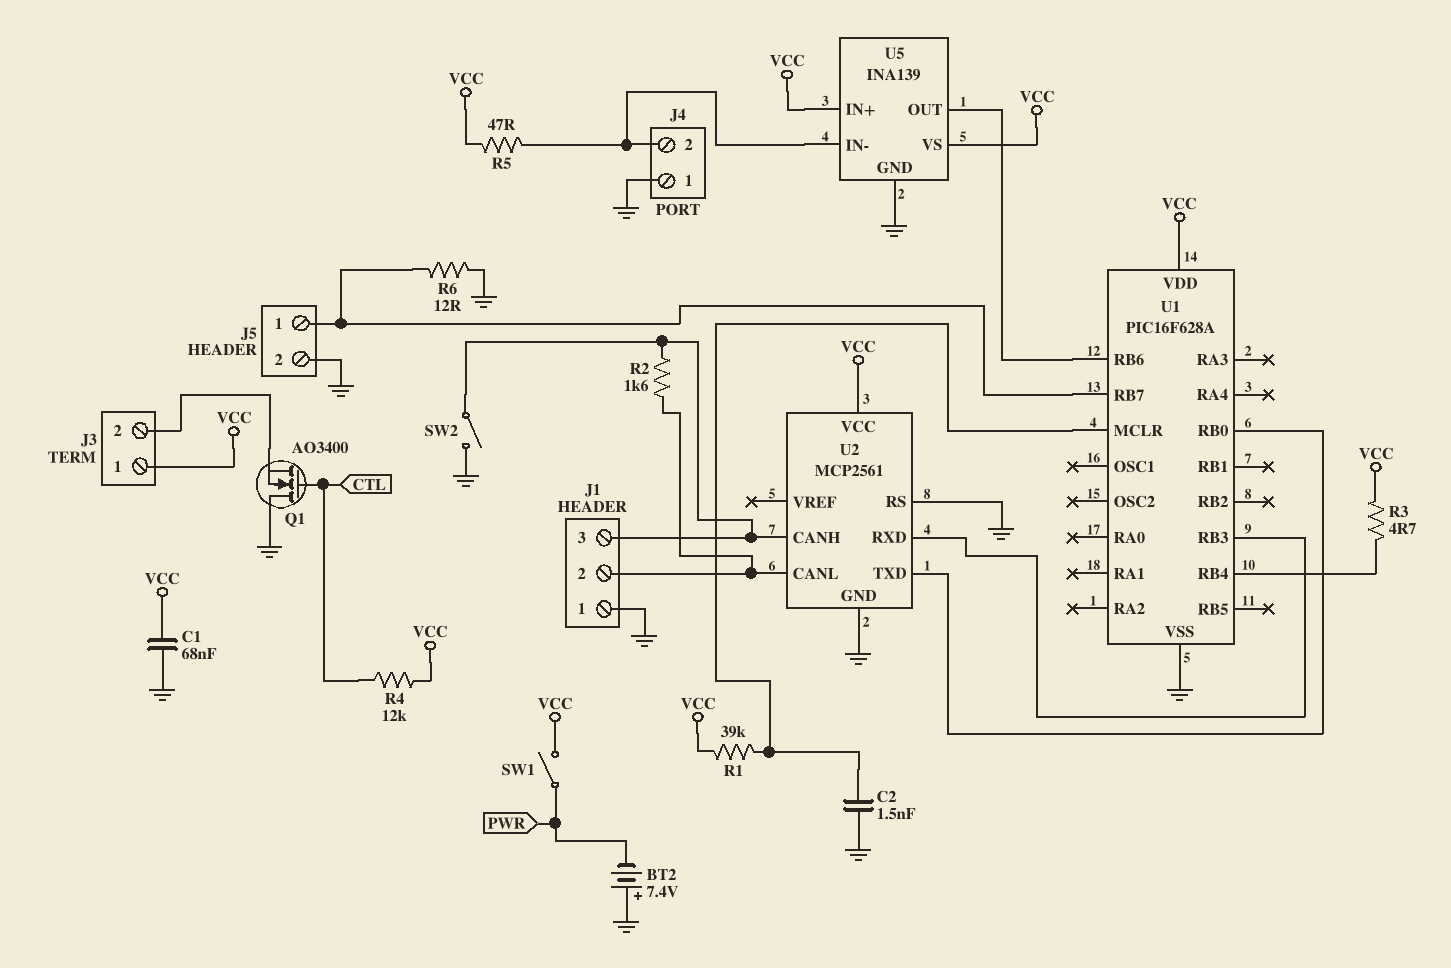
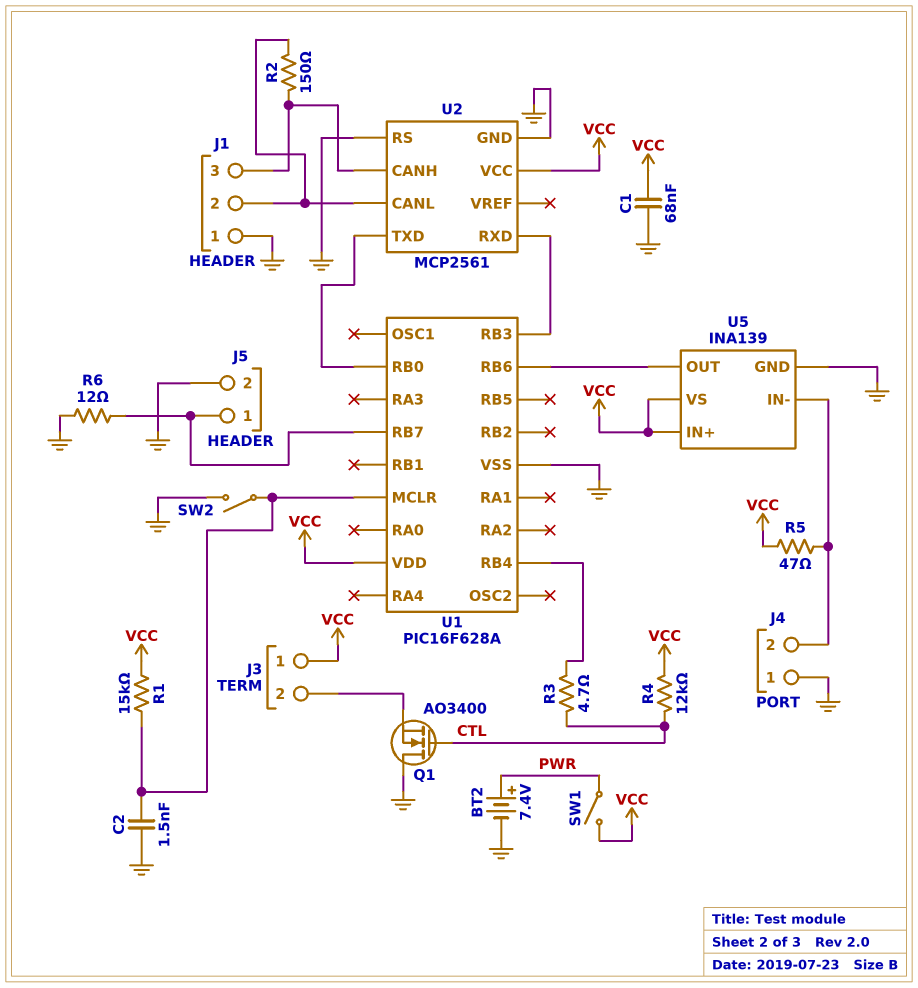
BT2: 7.4V (plus GND, minus PWR) -> 7.4V (plus PWR, minus GND)
R1: 39k (U1/MCLR, VCC) -> 15k (U1/MCLR, VCC)
R2: 1.6k (J1/2, J1/3) -> 150 (J1/2, J1/3)
R3: 4.7 (U1/RB4, VCC) -> 4.7 (CTL, U1/RB4)
SW2: switch (GND, J1/3) -> switch (GND, U1/MCLR)

